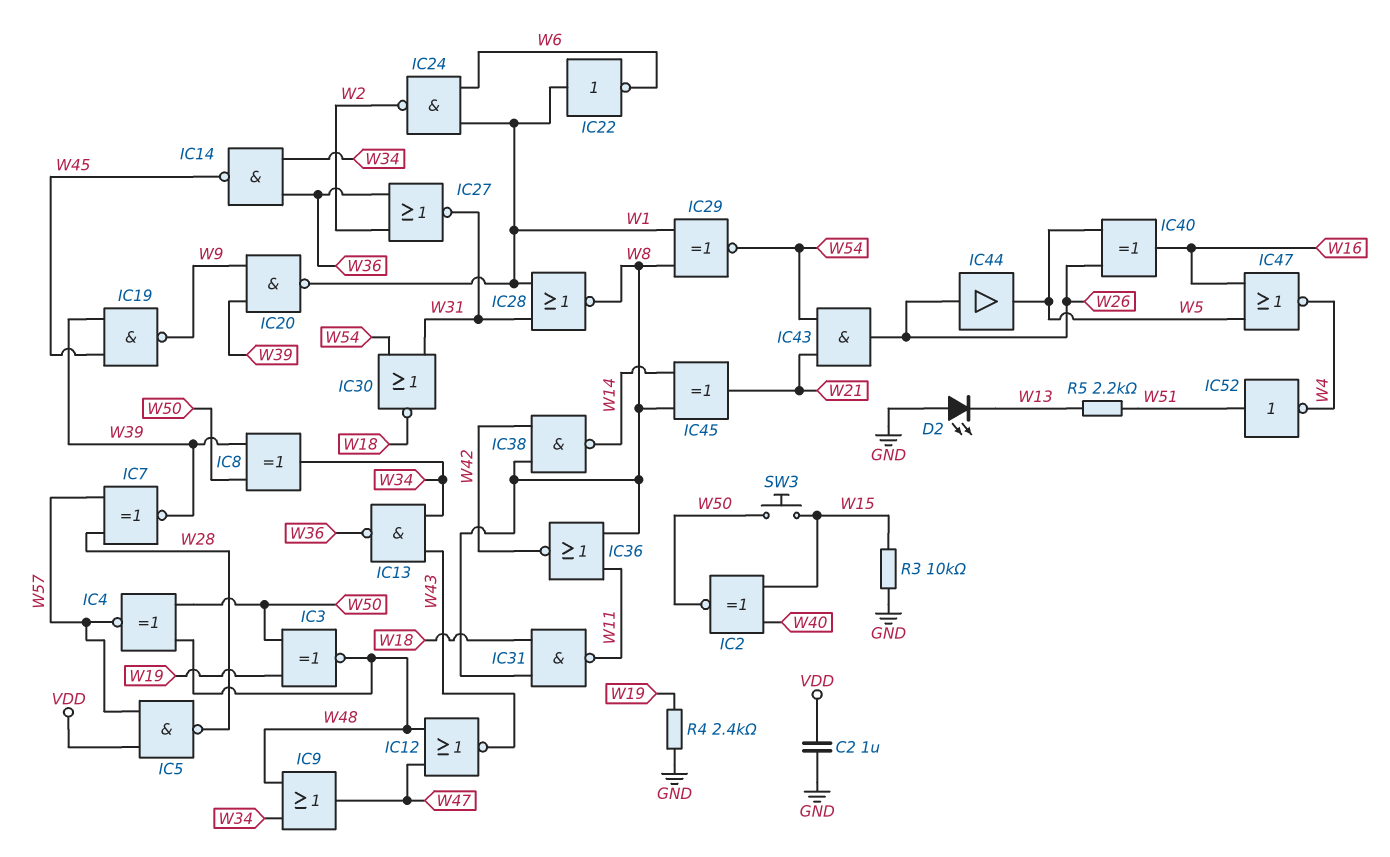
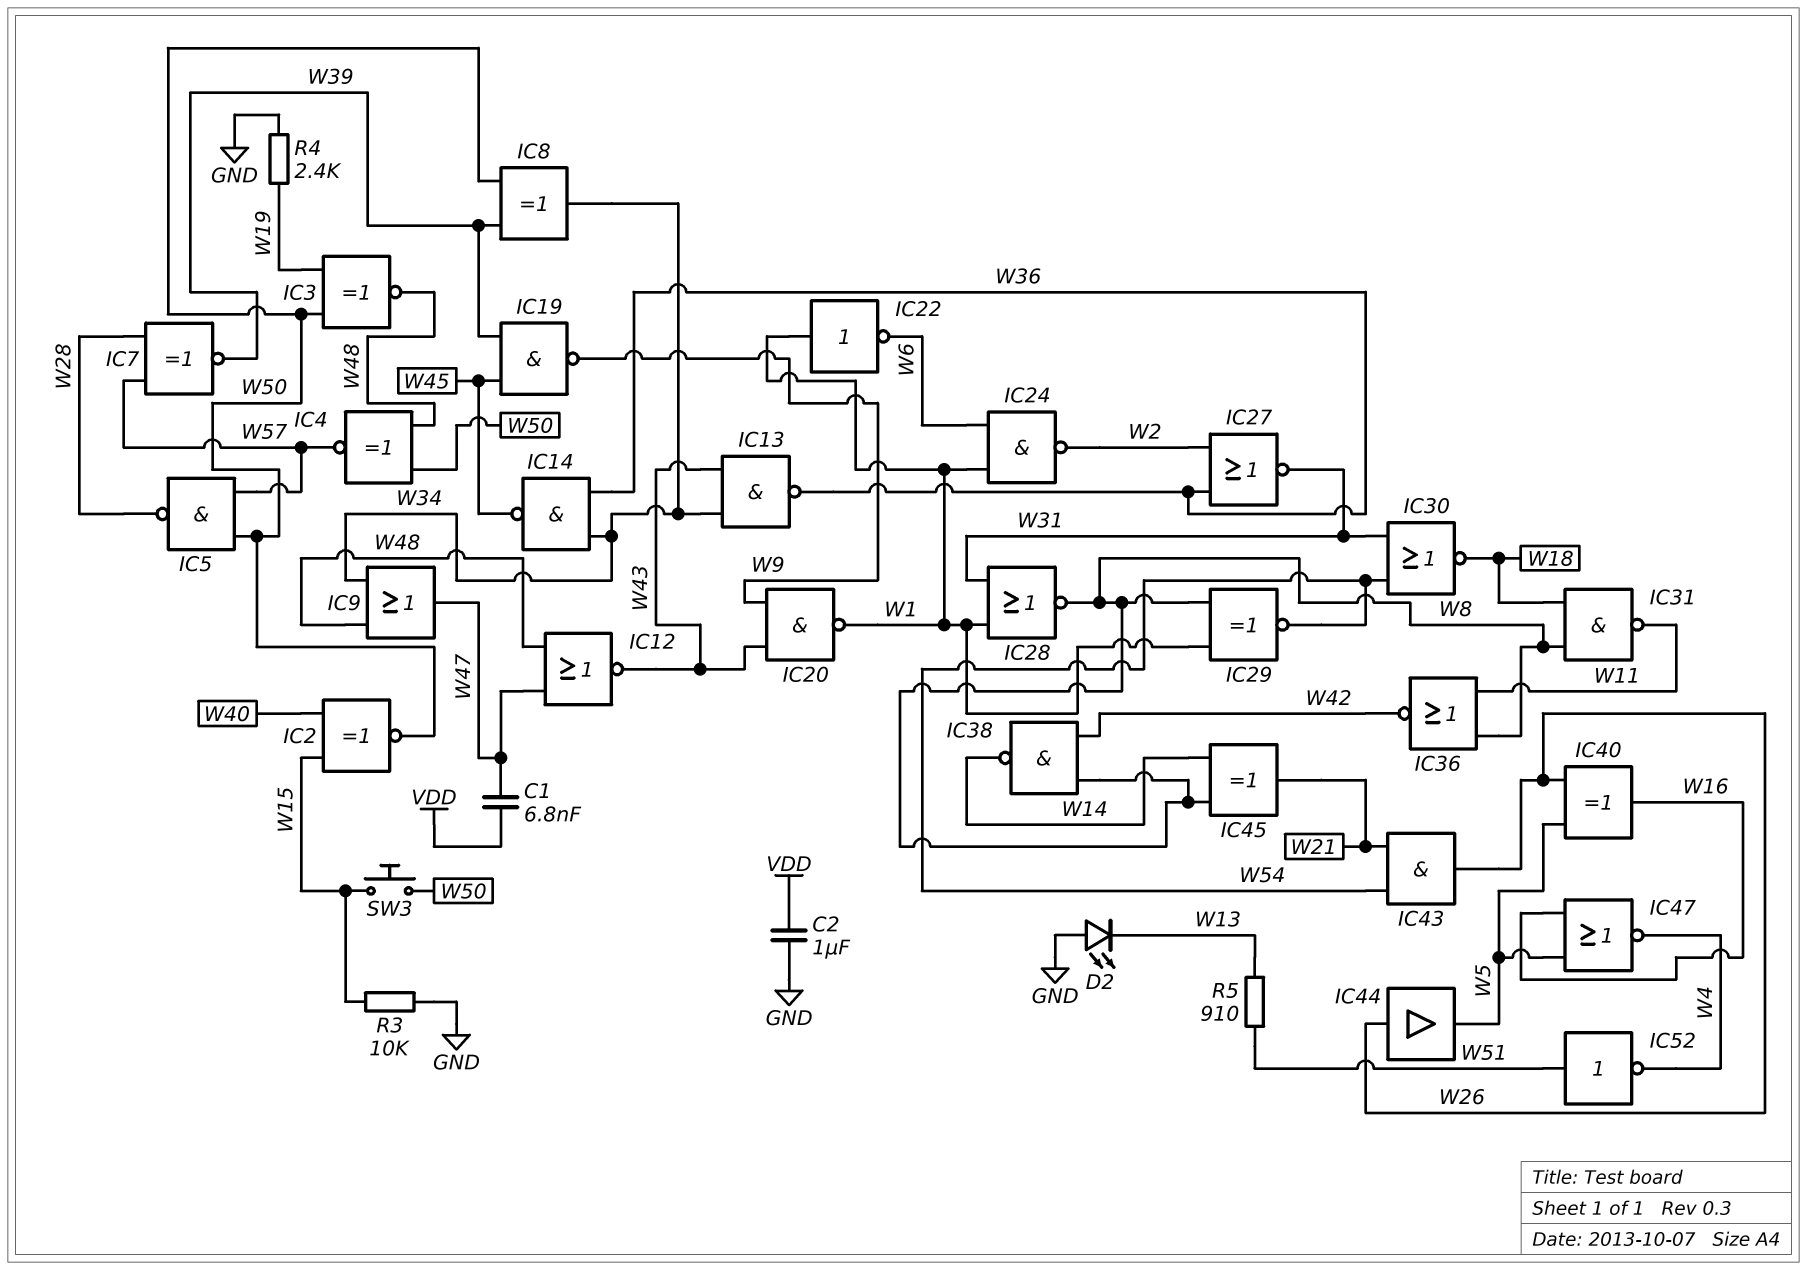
C1: none -> 6.8nF (VDD, W47)
IC5: NAND (in VDD, in W57, out W28) -> NAND (in W50, in W57, out W28)
IC20: NAND (in W9, in W39, out W1) -> NAND (in W9, in W43, out W1)
R5: 2.2k (W13, W51) -> 910 (W13, W51)

